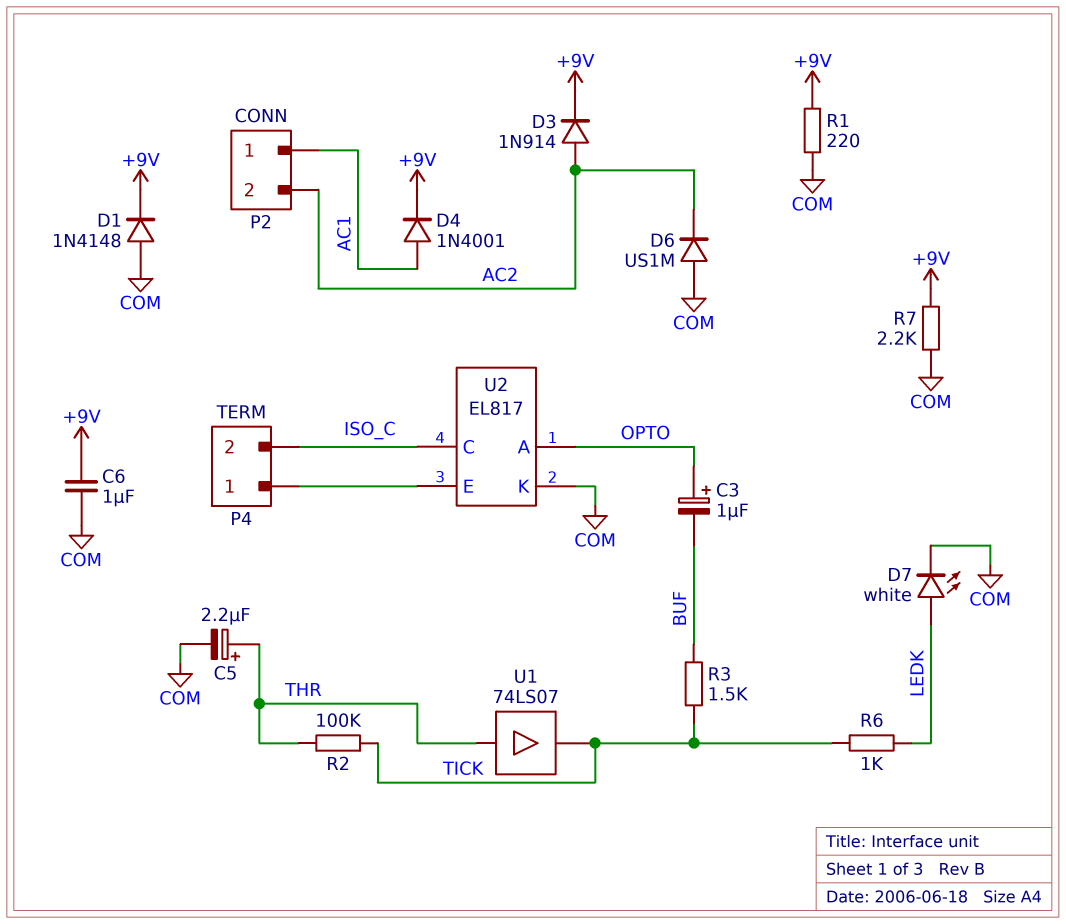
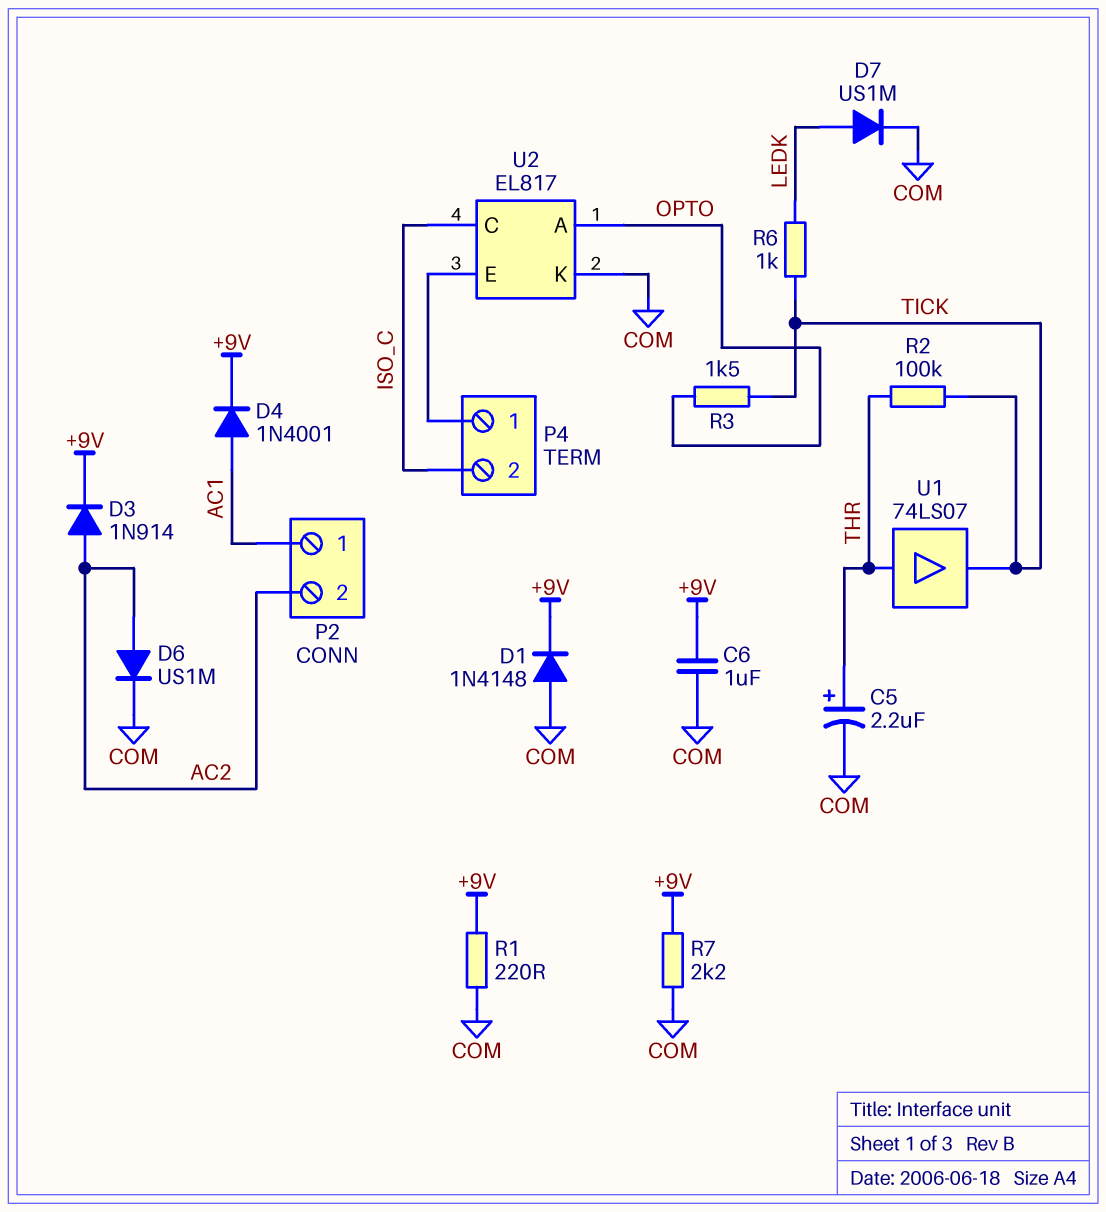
C3: 1uF (plus OPTO, minus BUF) -> none
D6: diode US1M (A COM, K AC2) -> diode US1M (A AC2, K COM)
D7: LED white (A LEDK, K COM) -> diode US1M (A LEDK, K COM)
R3: 1.5k (BUF, TICK) -> 1.5k (OPTO, TICK)

